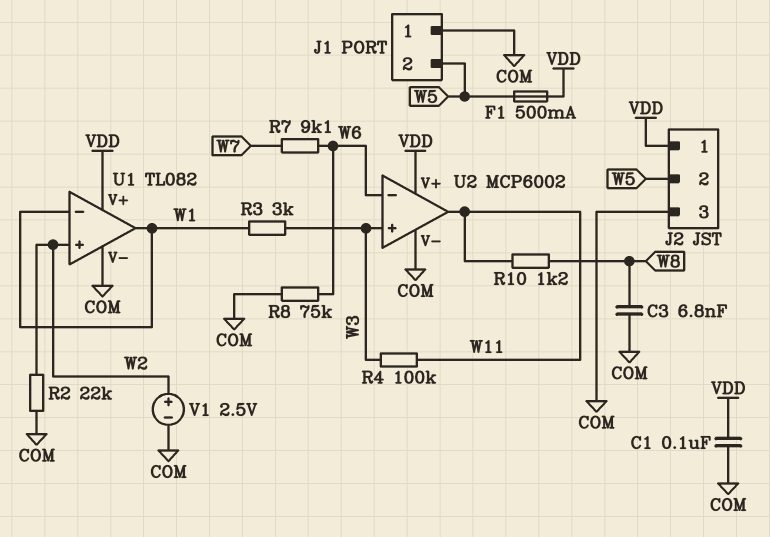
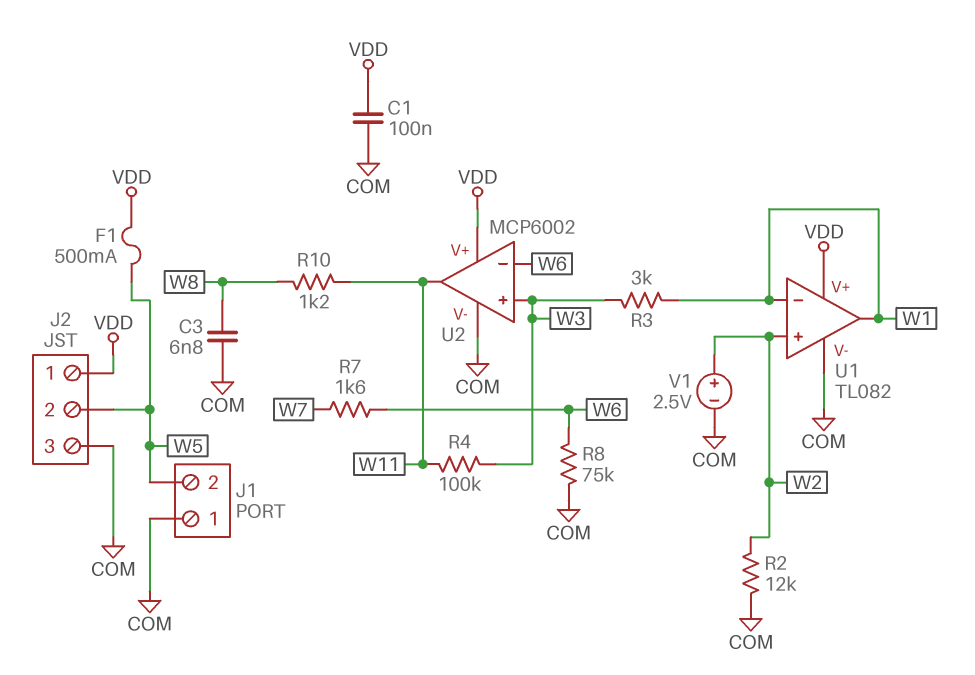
R2: 22k (COM, W2) -> 12k (COM, W2)
R7: 9.1k (W6, W7) -> 1.6k (W6, W7)

